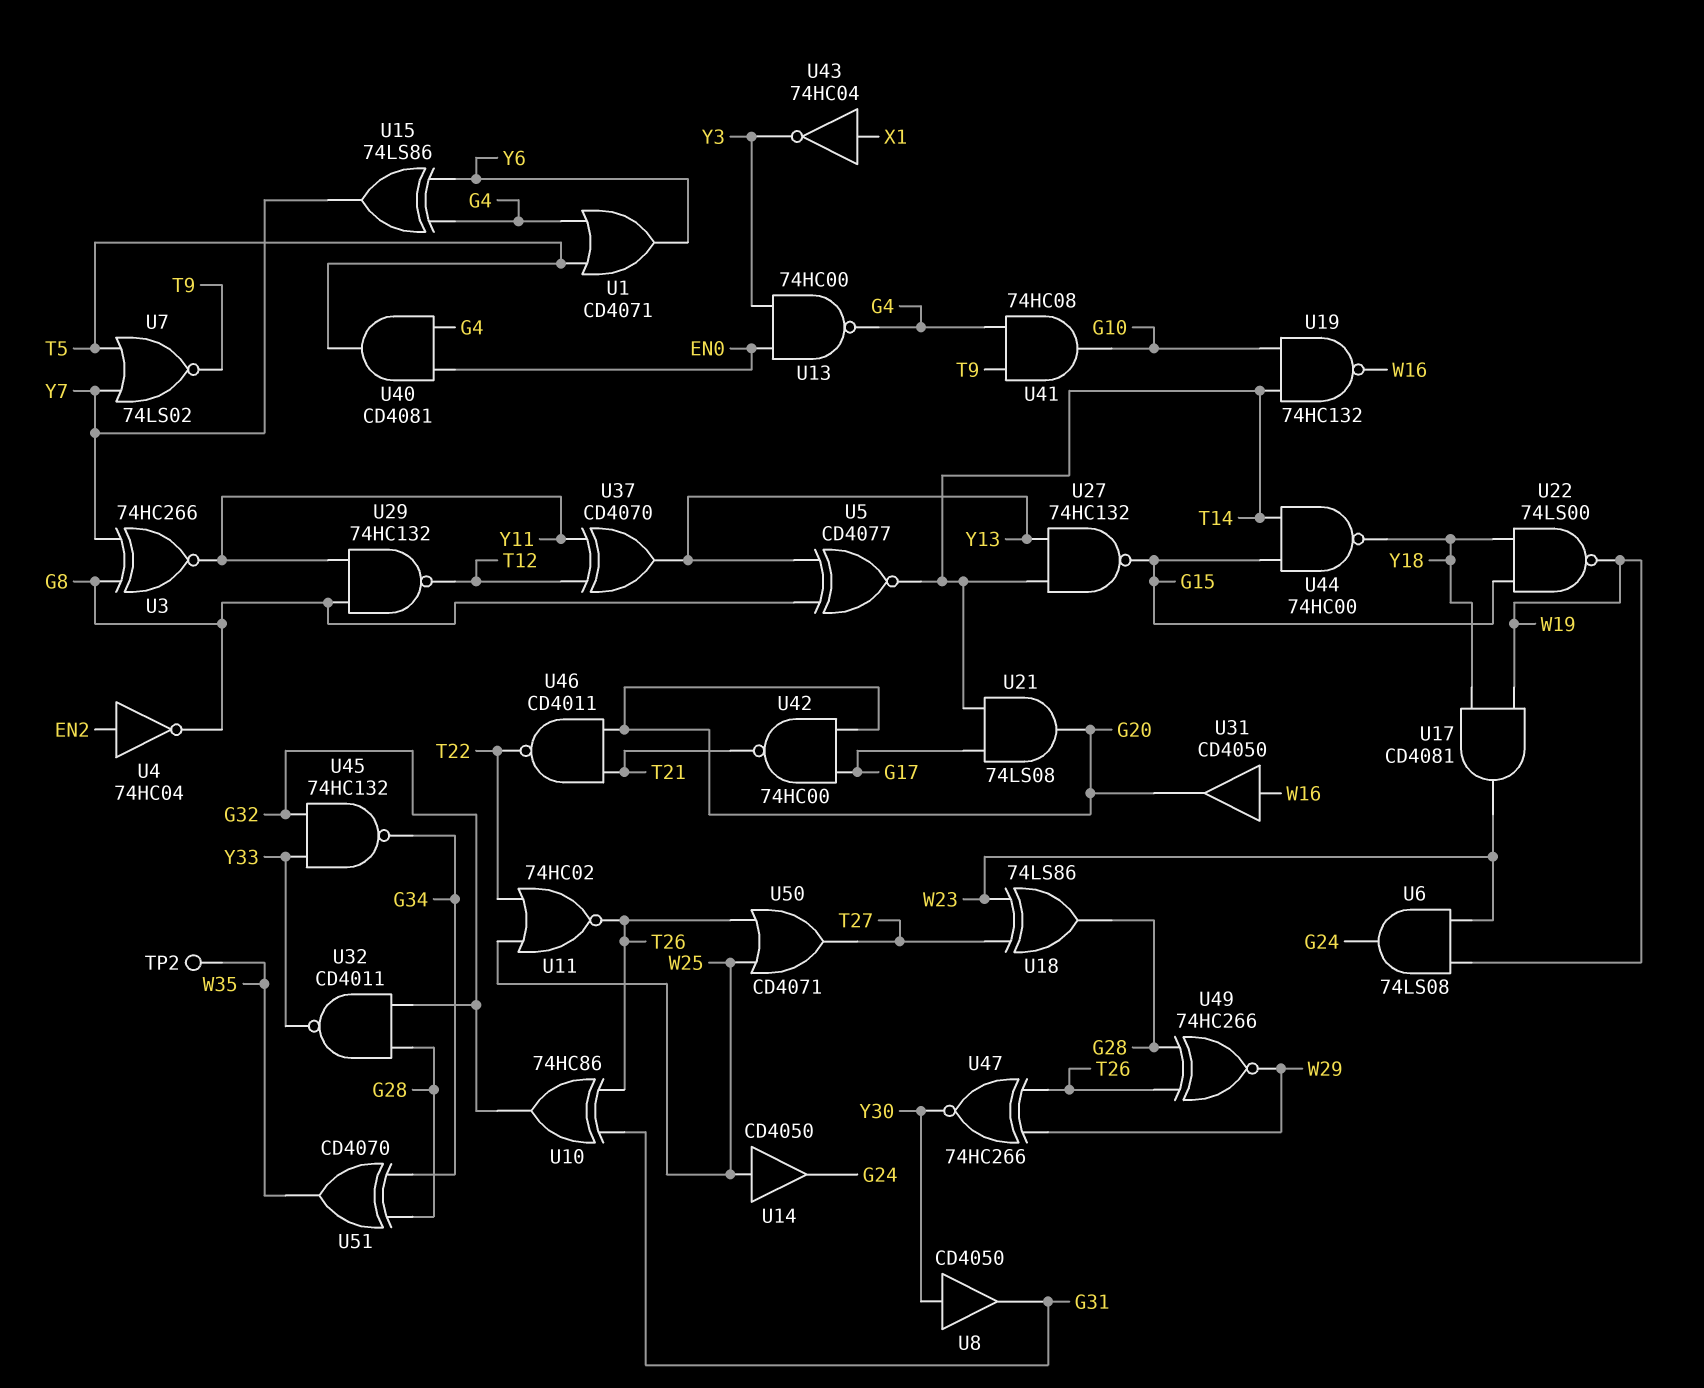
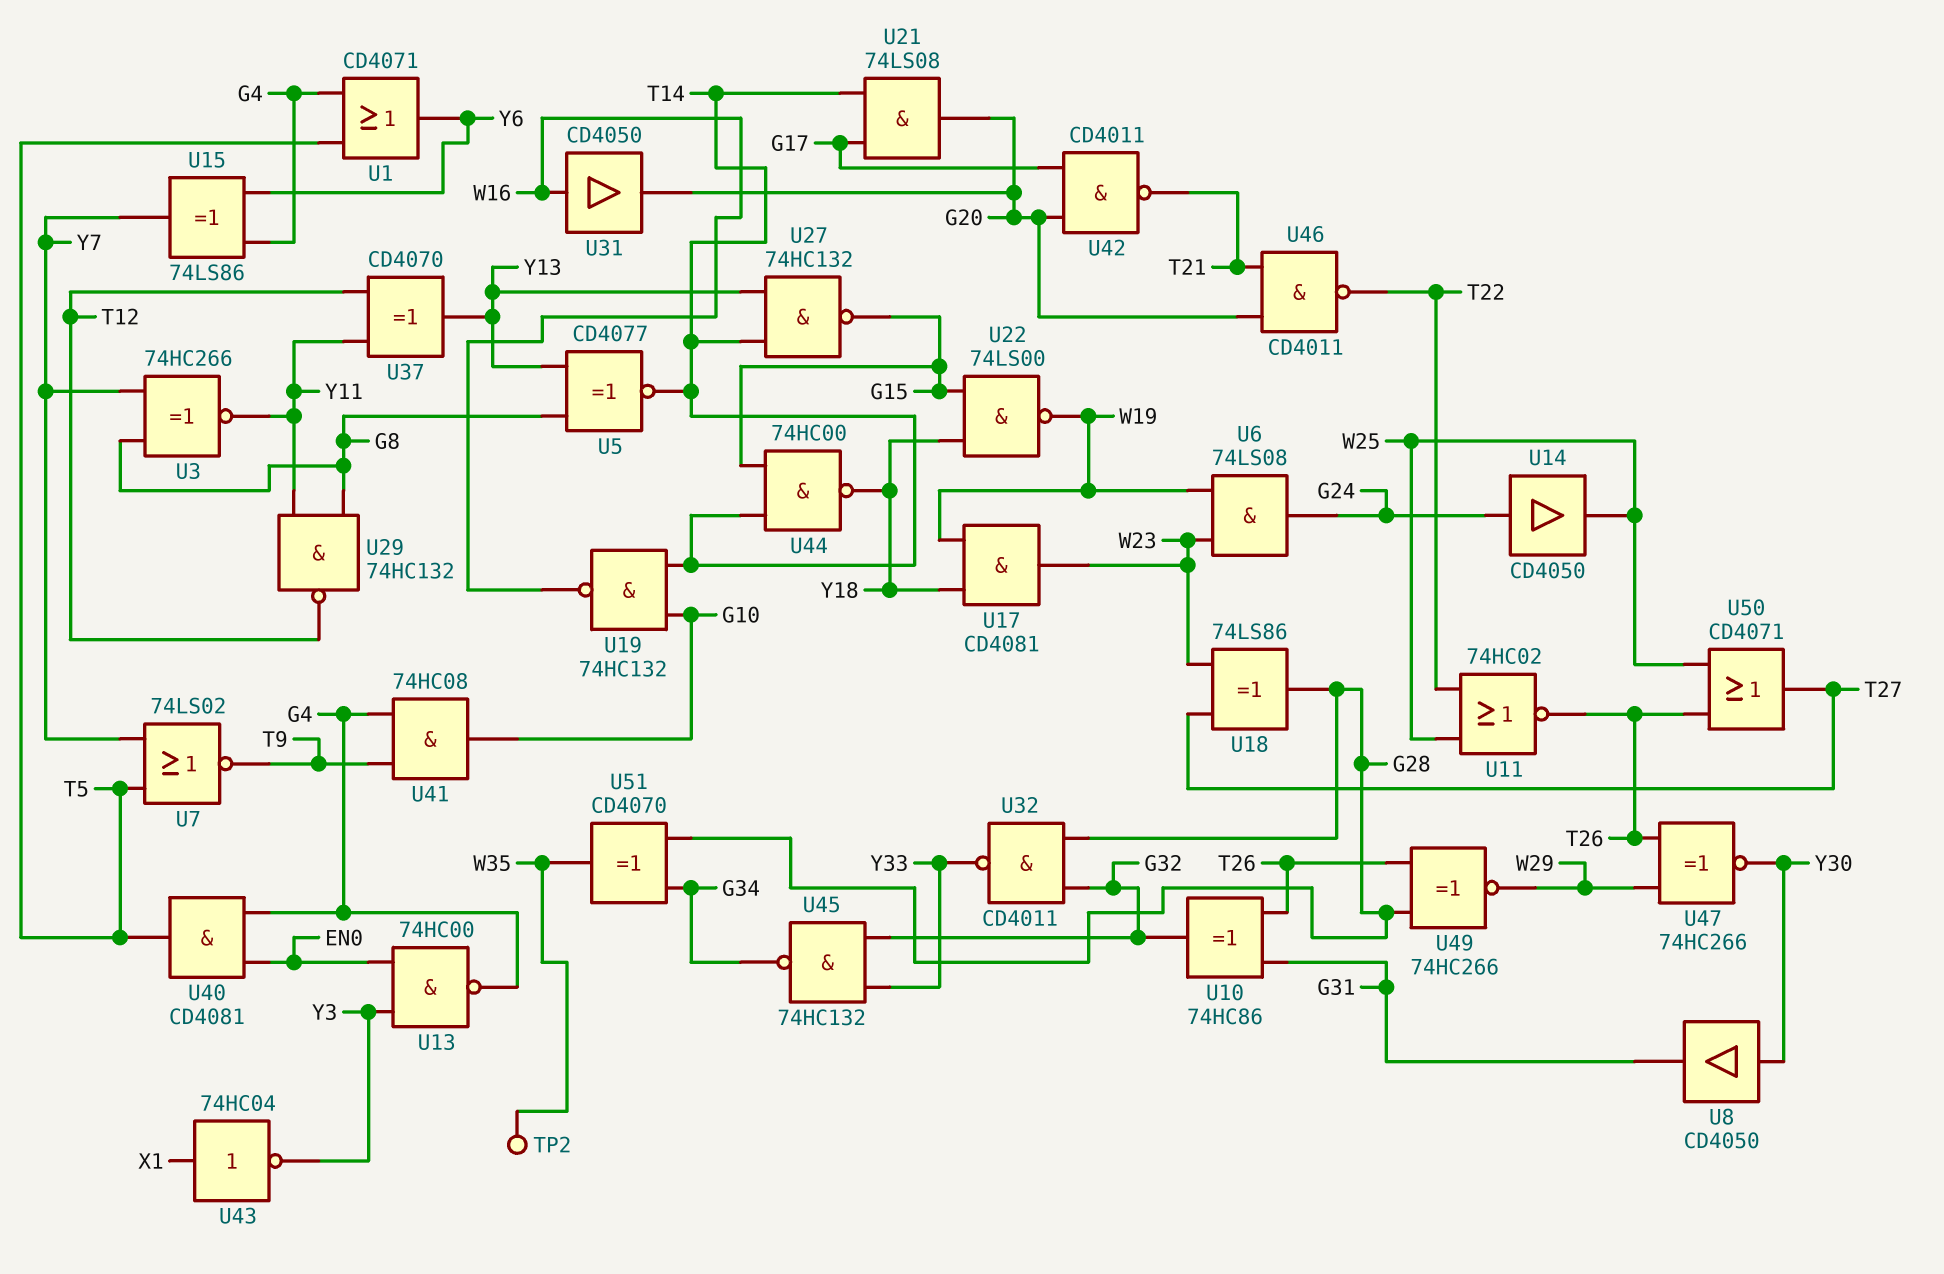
U4: NOT 74HC04 (in EN2, out G8) -> none
U14: buffer CD4050 (in W25, out G24) -> buffer CD4050 (in G24, out W25)
U42: NAND 74HC00 (in G17, in G20, out T21) -> NAND CD4011 (in G17, in G20, out T21)

